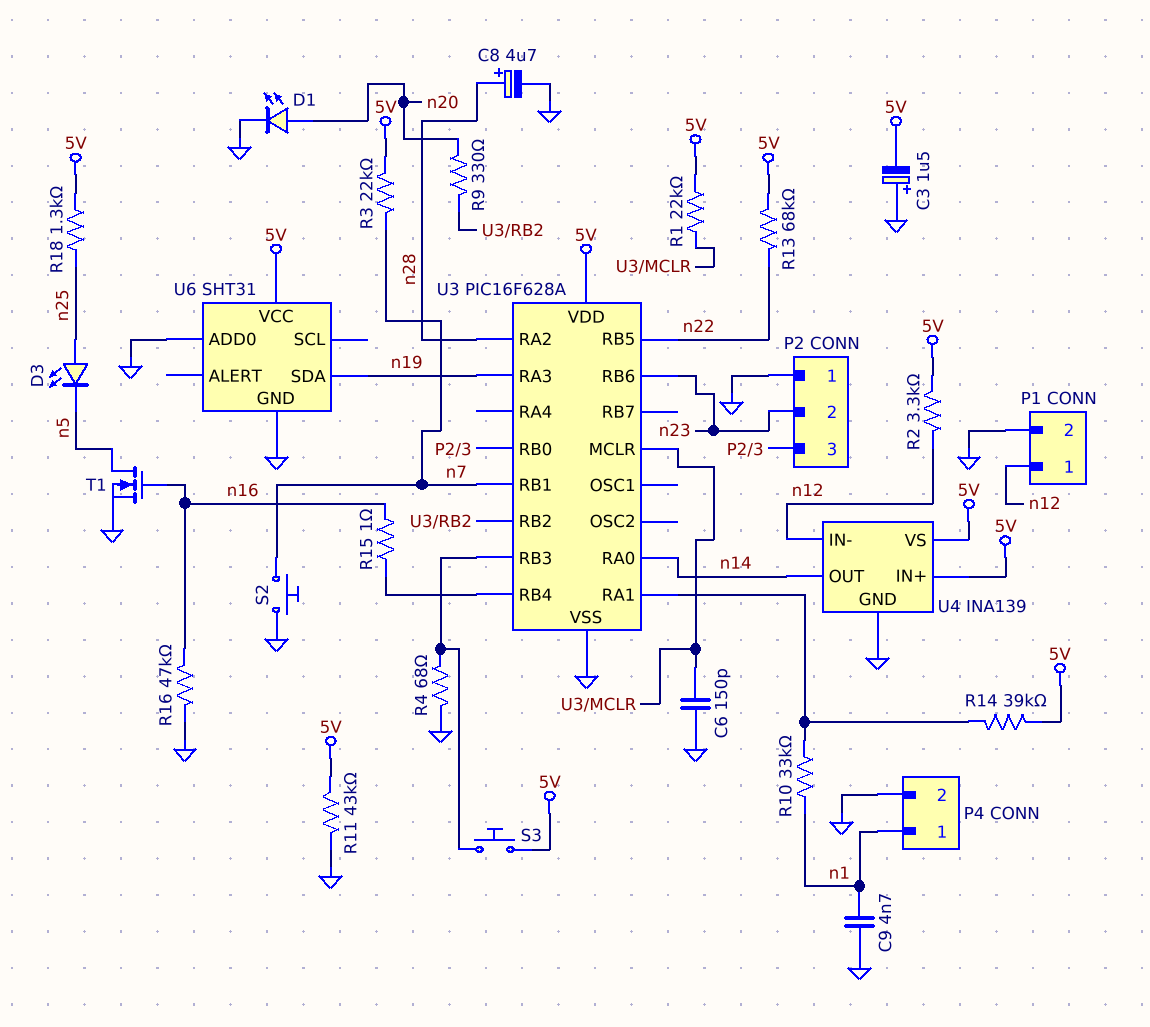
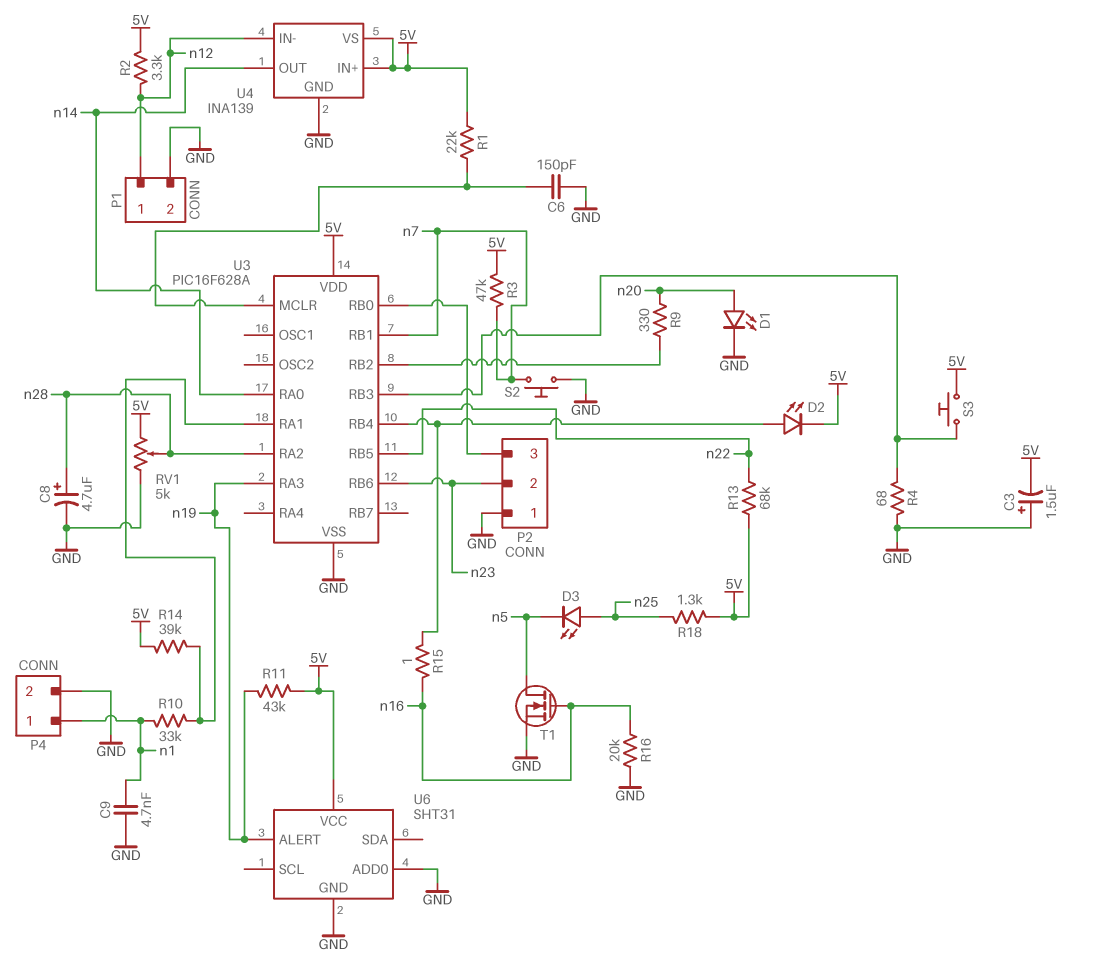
D2: none -> LED (A U3/RB4, K 5V)
R3: 22k (5V, n7) -> 47k (5V, n7)
R11: 43k (5V, GND) -> 43k (5V, n19)
R16: 47k (GND, n16) -> 20k (GND, n16)
RV1: none -> 5k (5V, GND, wiper n28)
U6 pin ALERT: none -> n19
U6 pin SDA: n19 -> none

